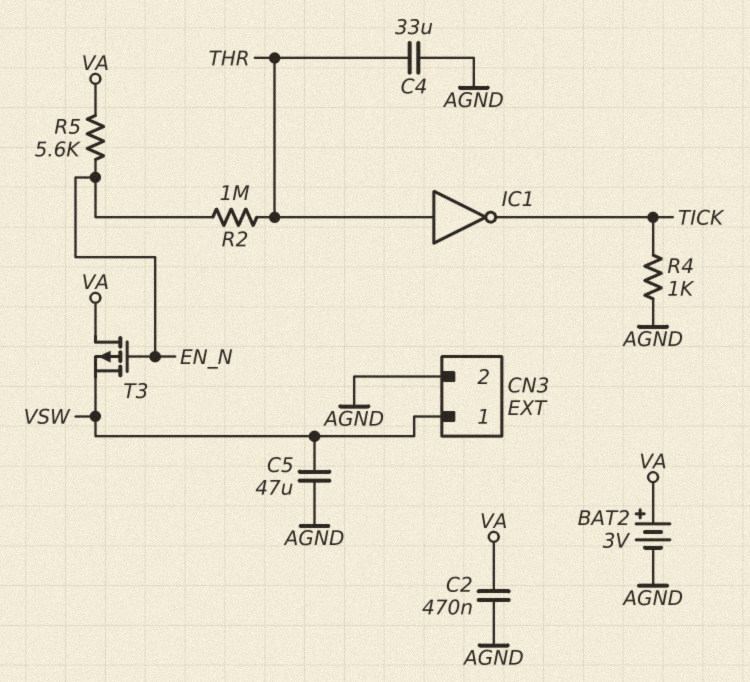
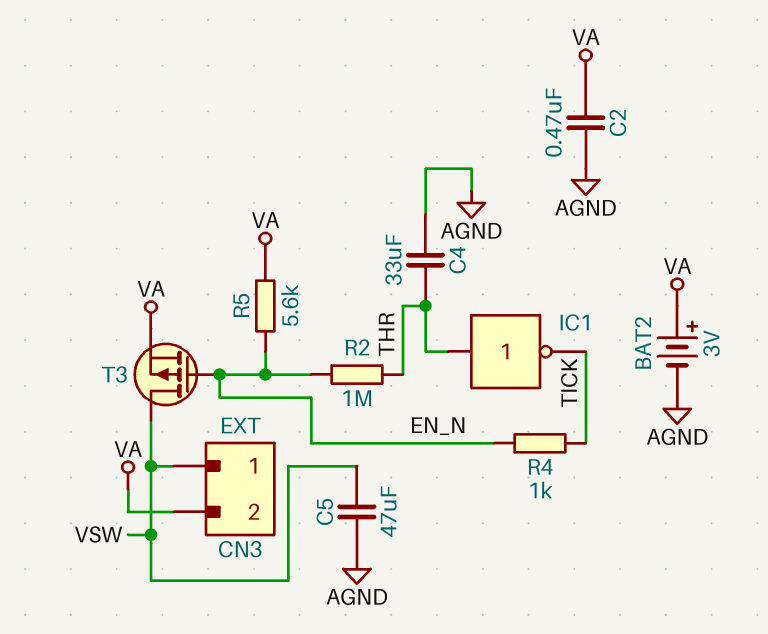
CN3 pin 2: AGND -> VA
R4: 1k (AGND, TICK) -> 1k (EN_N, TICK)
T3: PMOS (G EN_N, D VA, S VSW) -> PMOS (G EN_N, D VSW, S VA)

